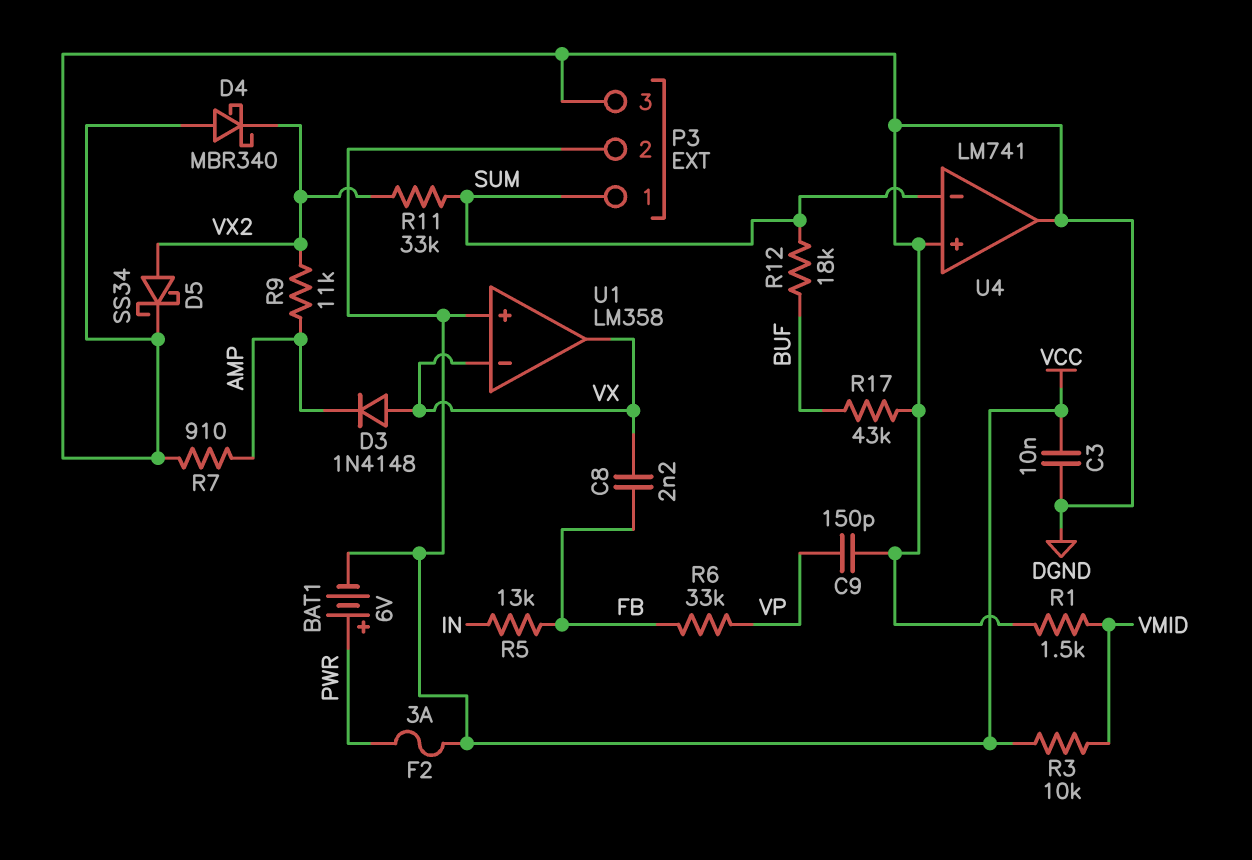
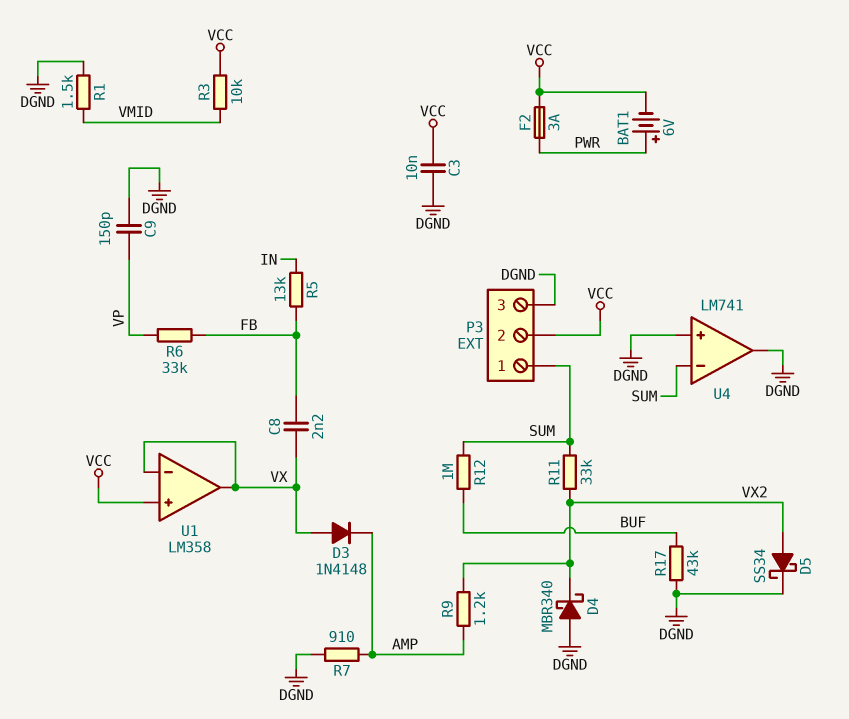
R9: 11k (AMP, VX2) -> 1.2k (AMP, VX2)
R12: 18k (BUF, SUM) -> 1M (BUF, SUM)

